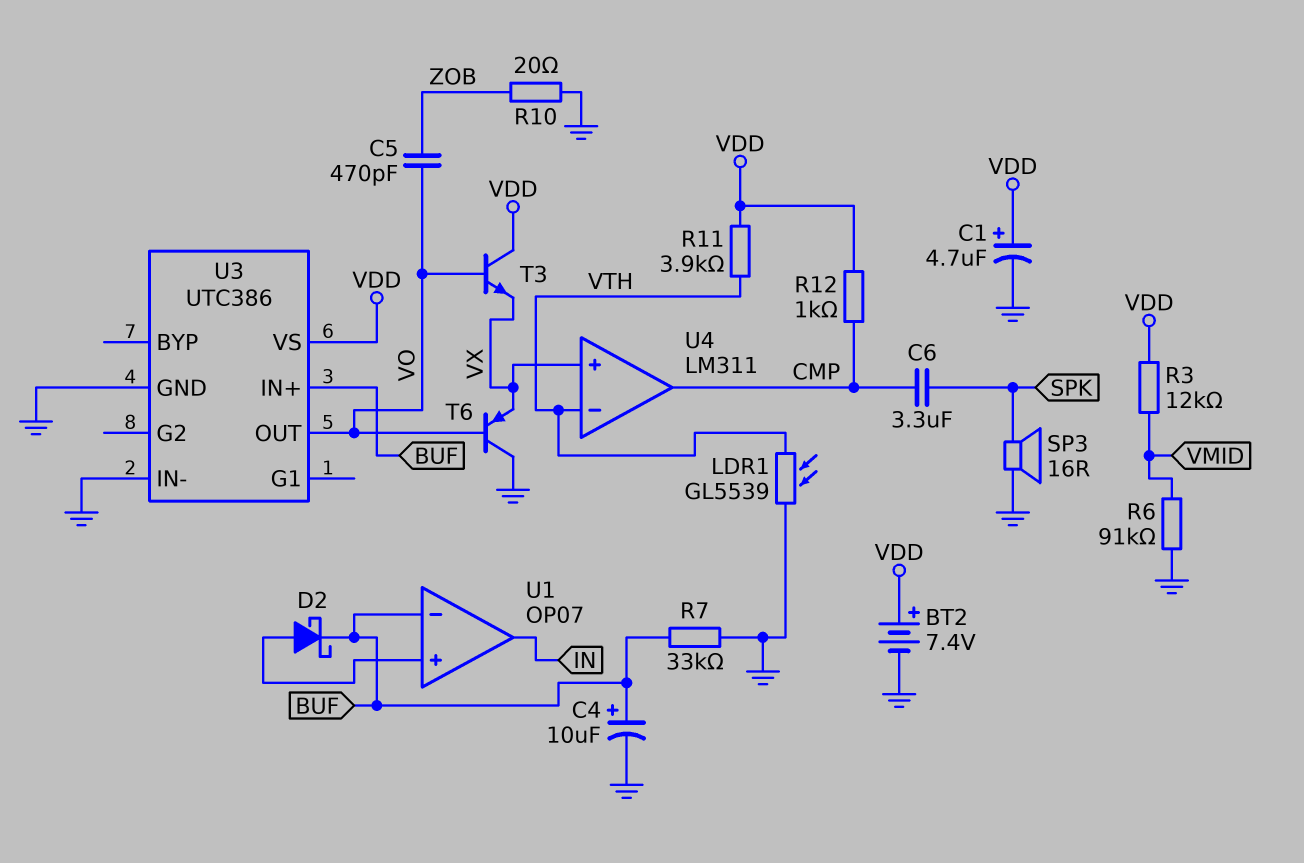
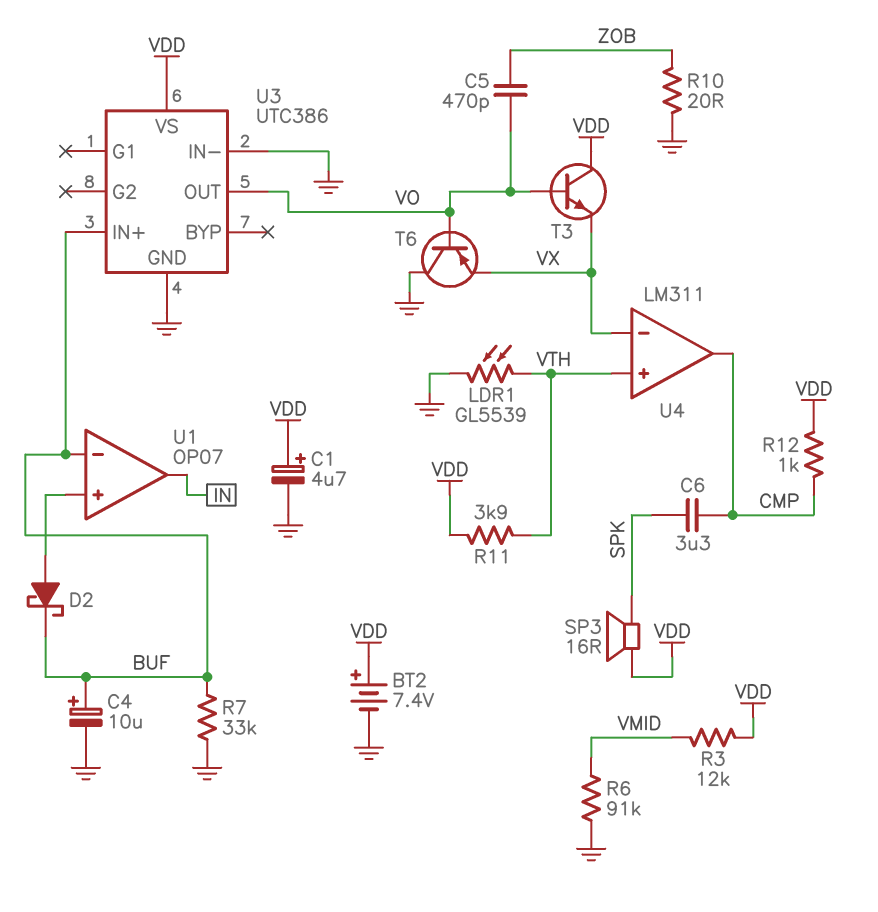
SP3: speaker 16R (GND, SPK) -> speaker 16R (SPK, VDD)
U4 pin in+: VX -> VTH
U4 pin in-: VTH -> VX

